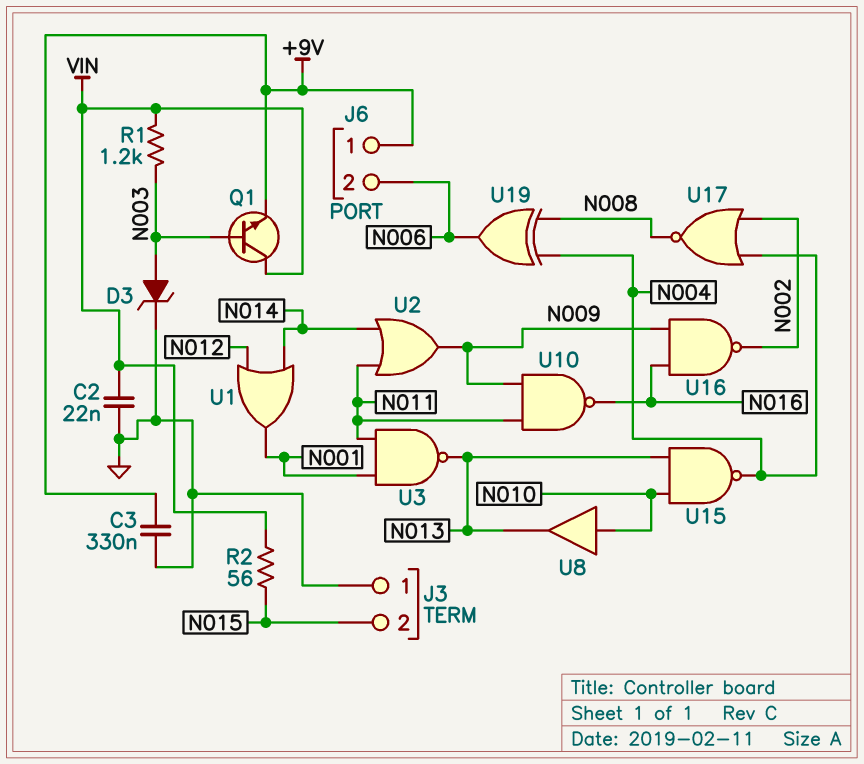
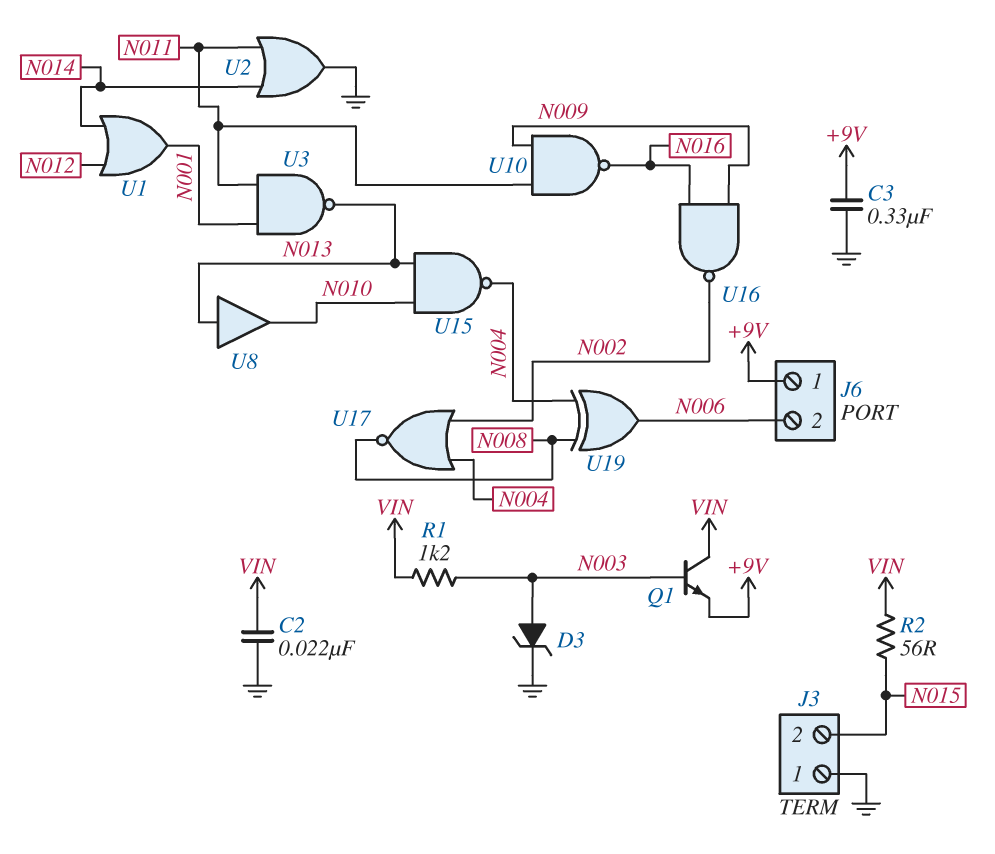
U2: OR (in N011, in N014, out N009) -> OR (in N011, in N014, out GND)
U8: buffer (in N010, out N013) -> buffer (in N013, out N010)

